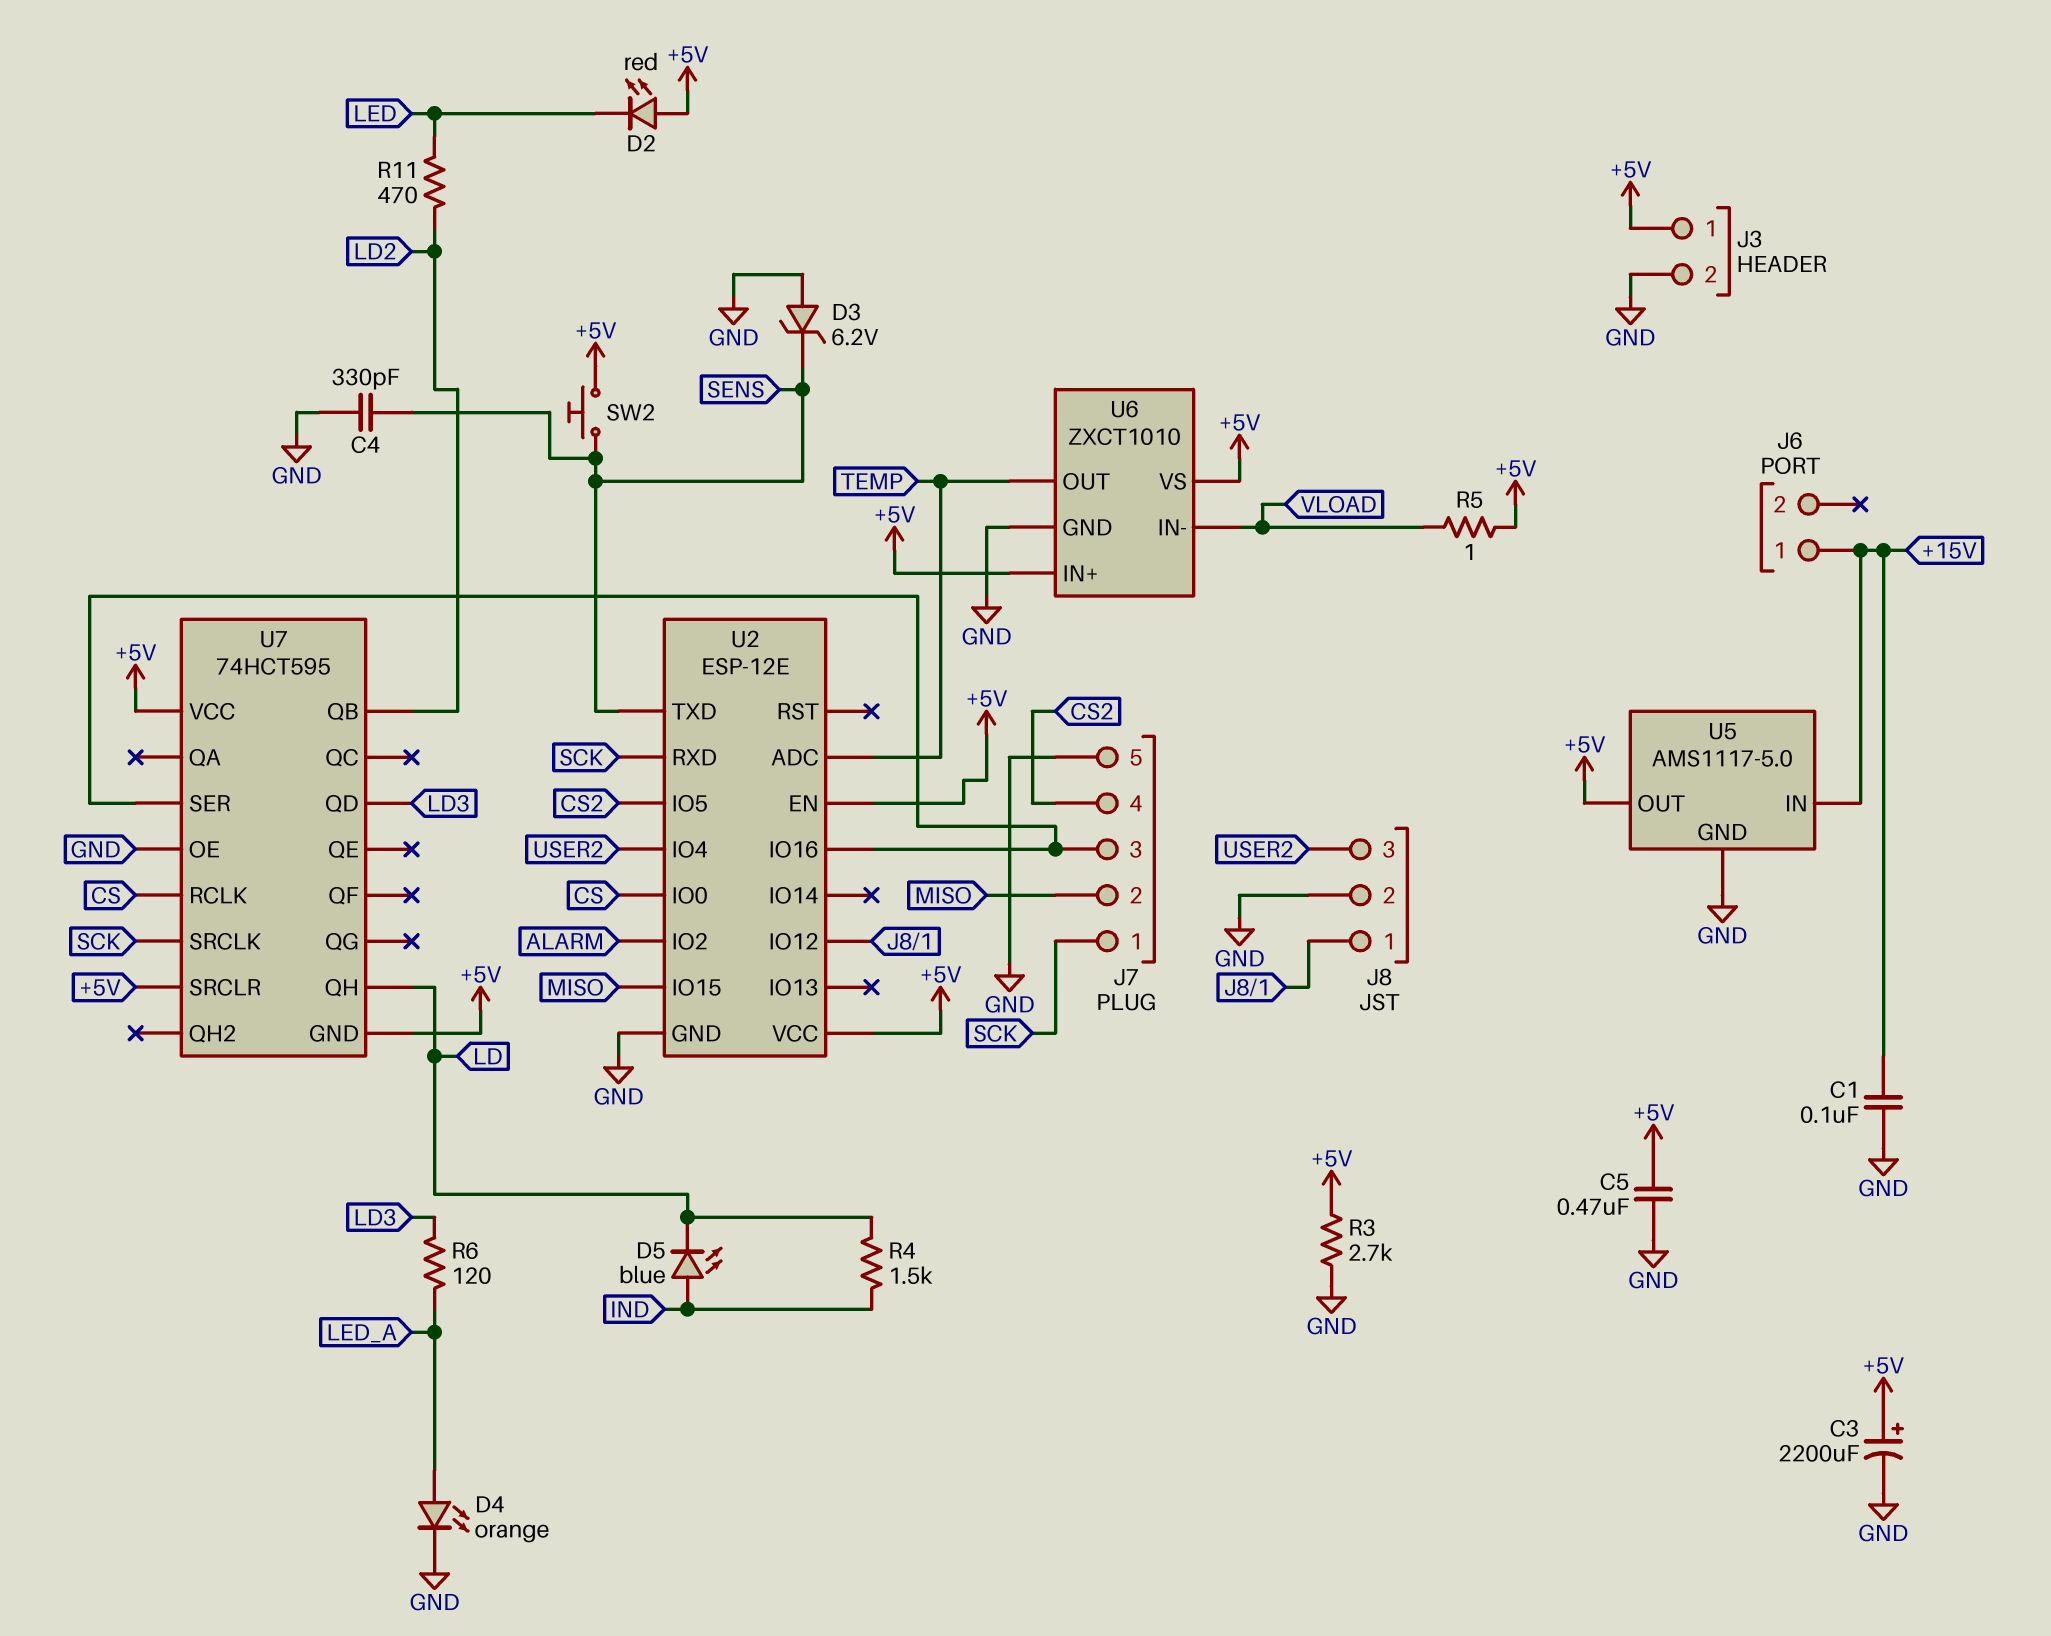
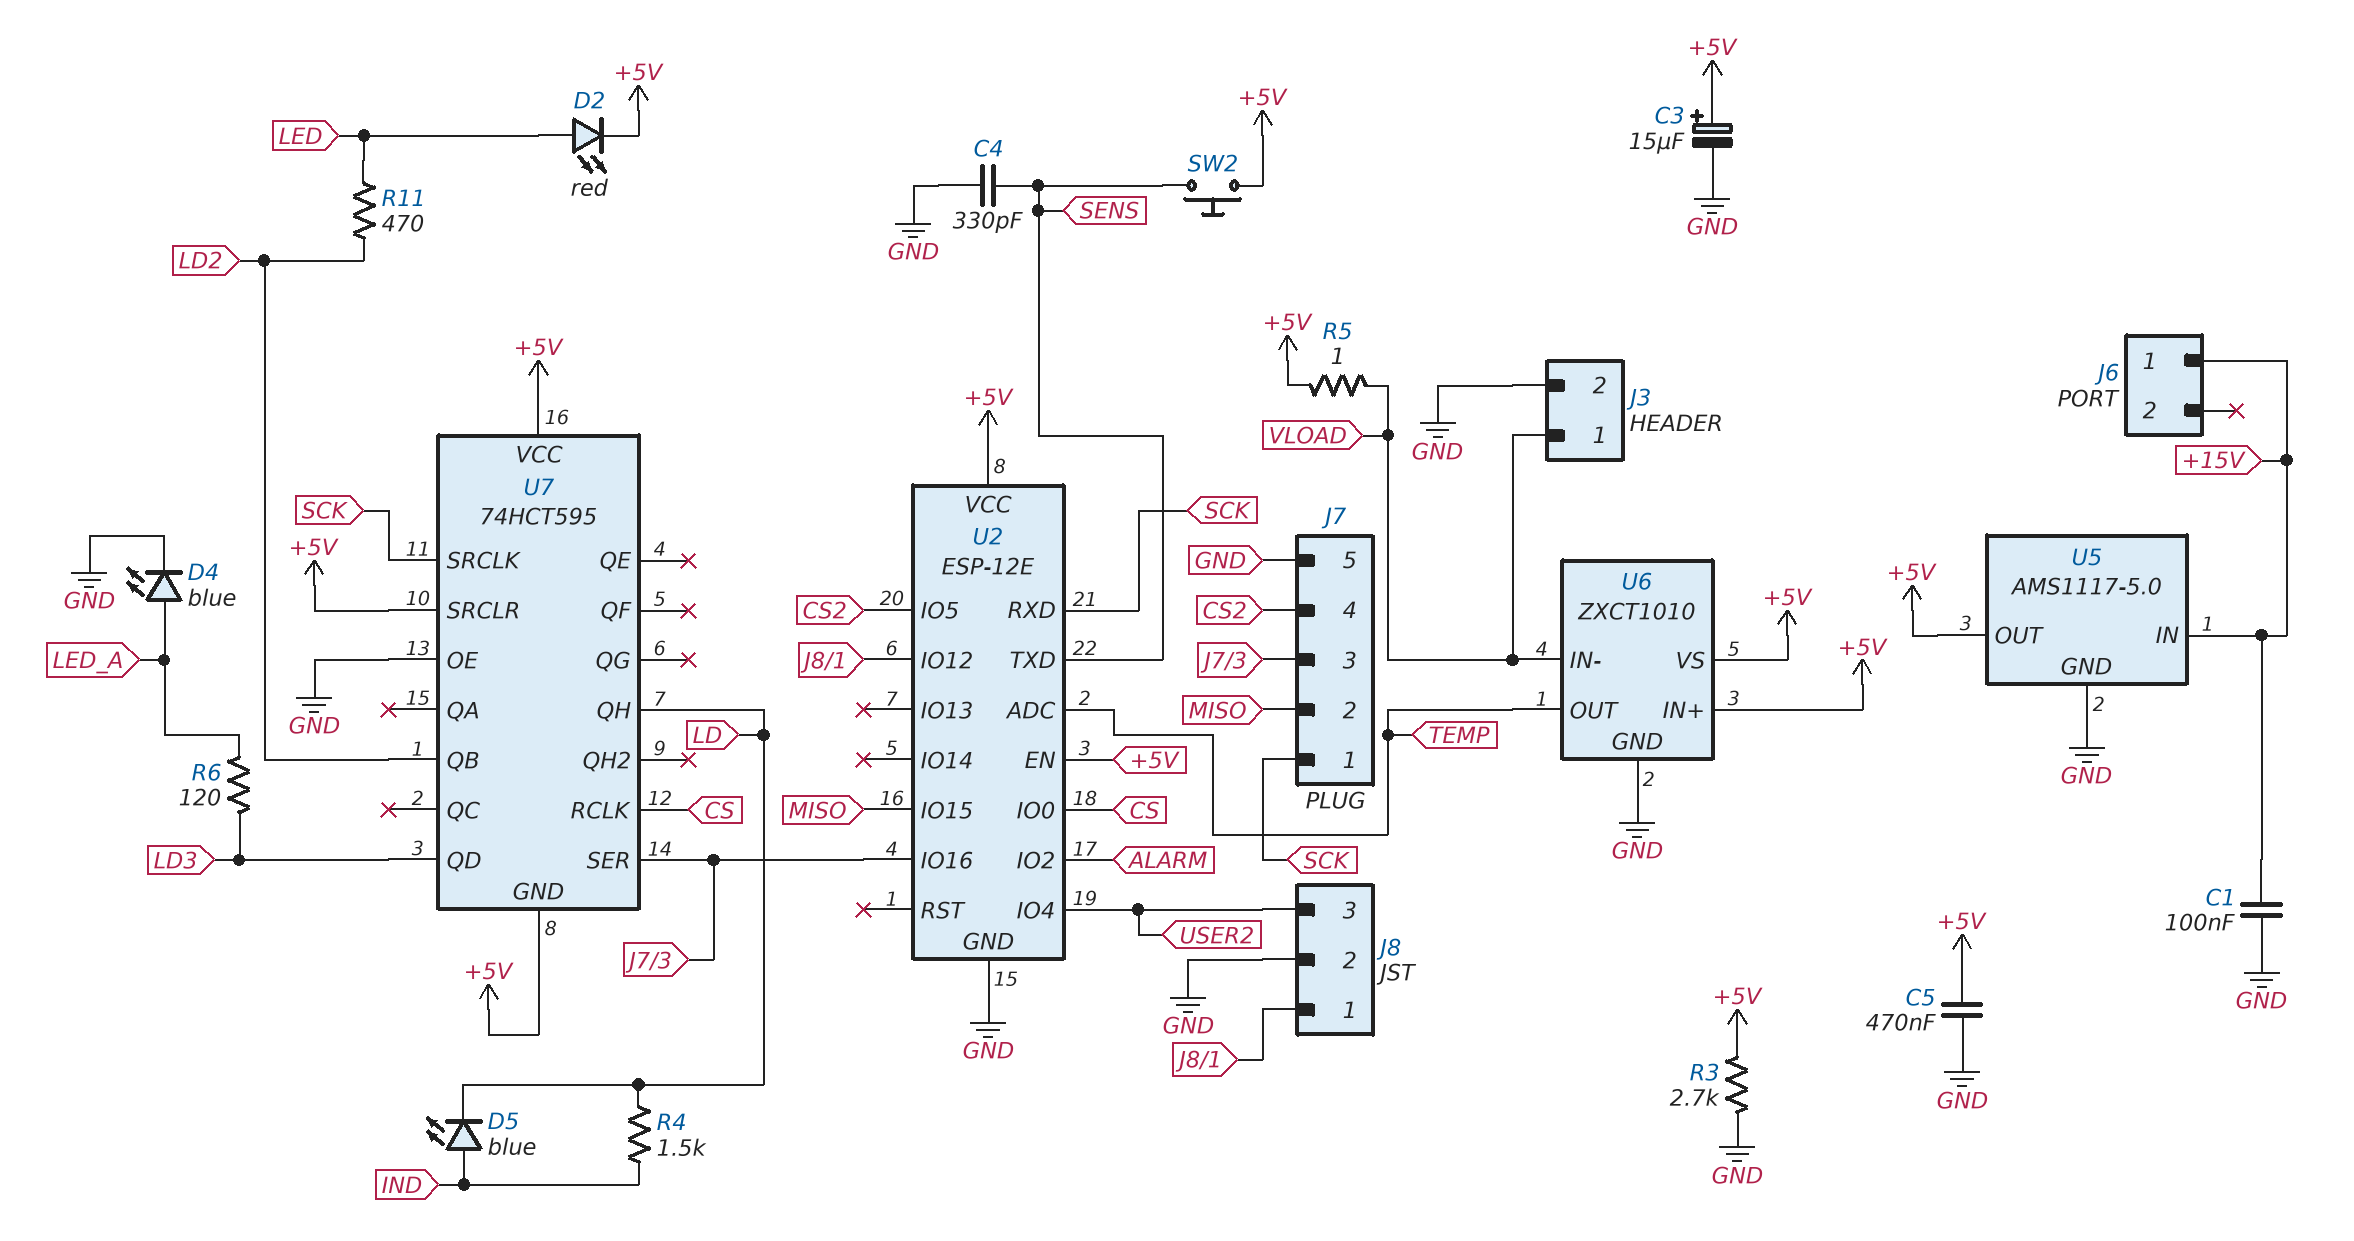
C3: 2200uF (plus +5V, minus GND) -> 15uF (plus +5V, minus GND)
D2: LED red (A +5V, K LED) -> LED red (A LED, K +5V)
D3: zener 6.2V (A GND, K SENS) -> none
D4: LED orange (A LED_A, K GND) -> LED blue (A LED_A, K GND)
J3 pin 1: +5V -> VLOAD

